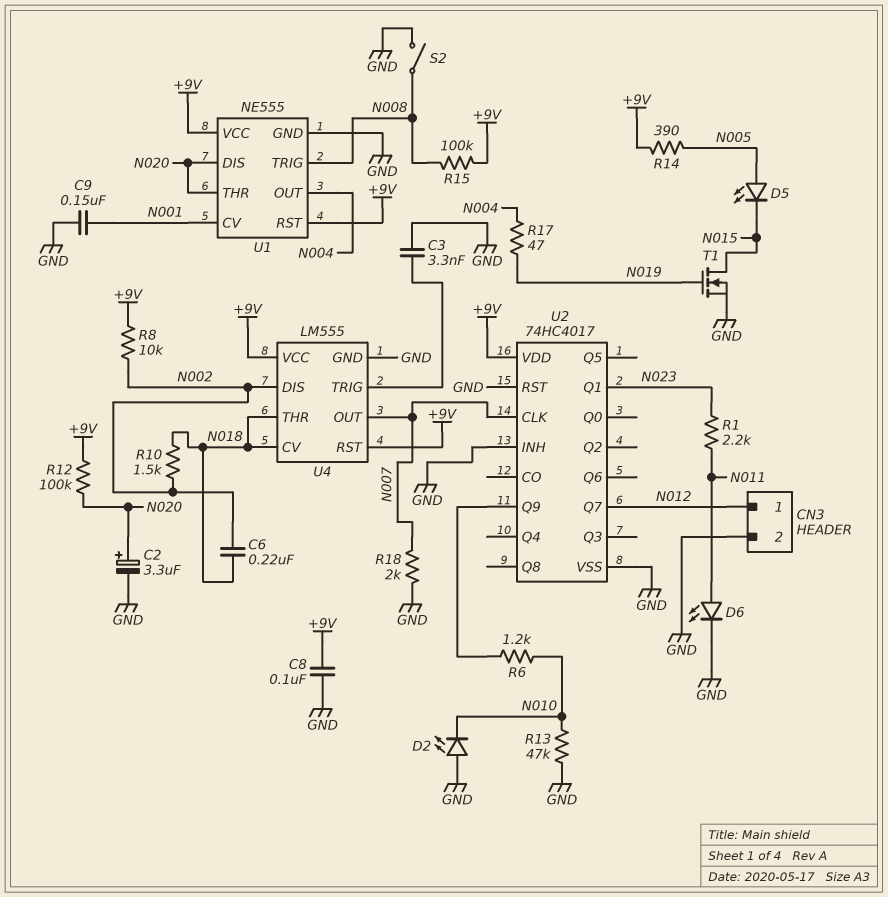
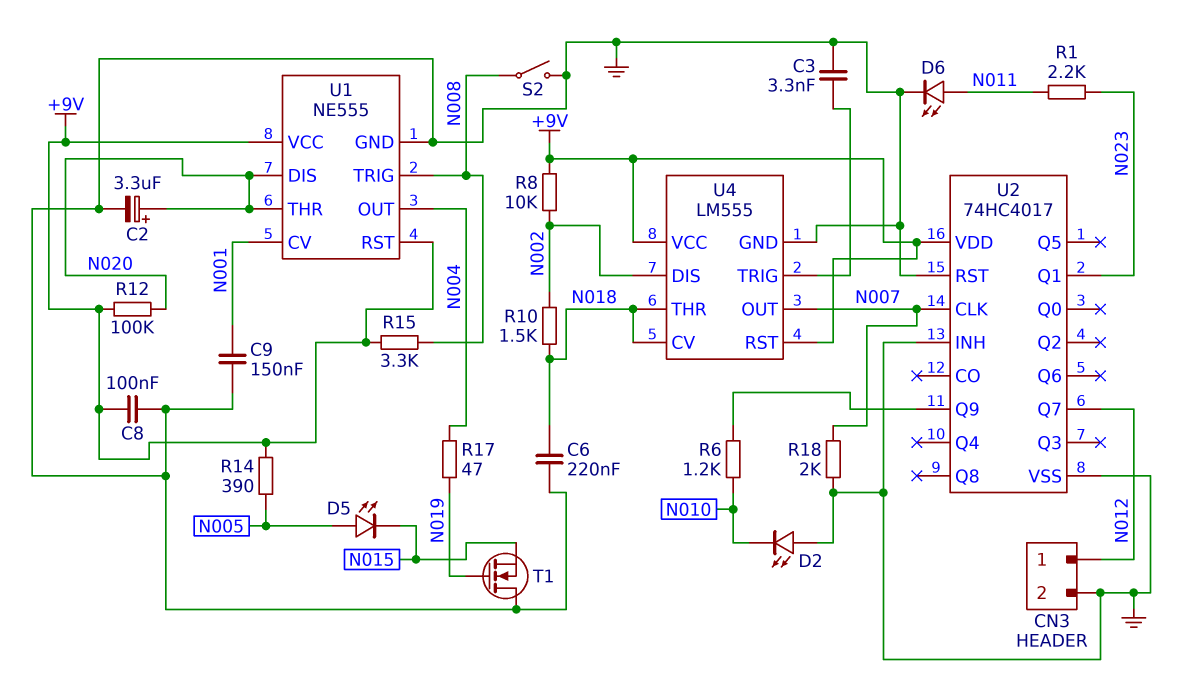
C6: 220nF (N002, N018) -> 220nF (GND, N018)
R13: 47k (GND, N010) -> none
R15: 100k (+9V, N008) -> 3.3k (+9V, N008)
T1: NMOS (G N019, D N015, S GND) -> NMOS (G N019, D GND, S N015)

